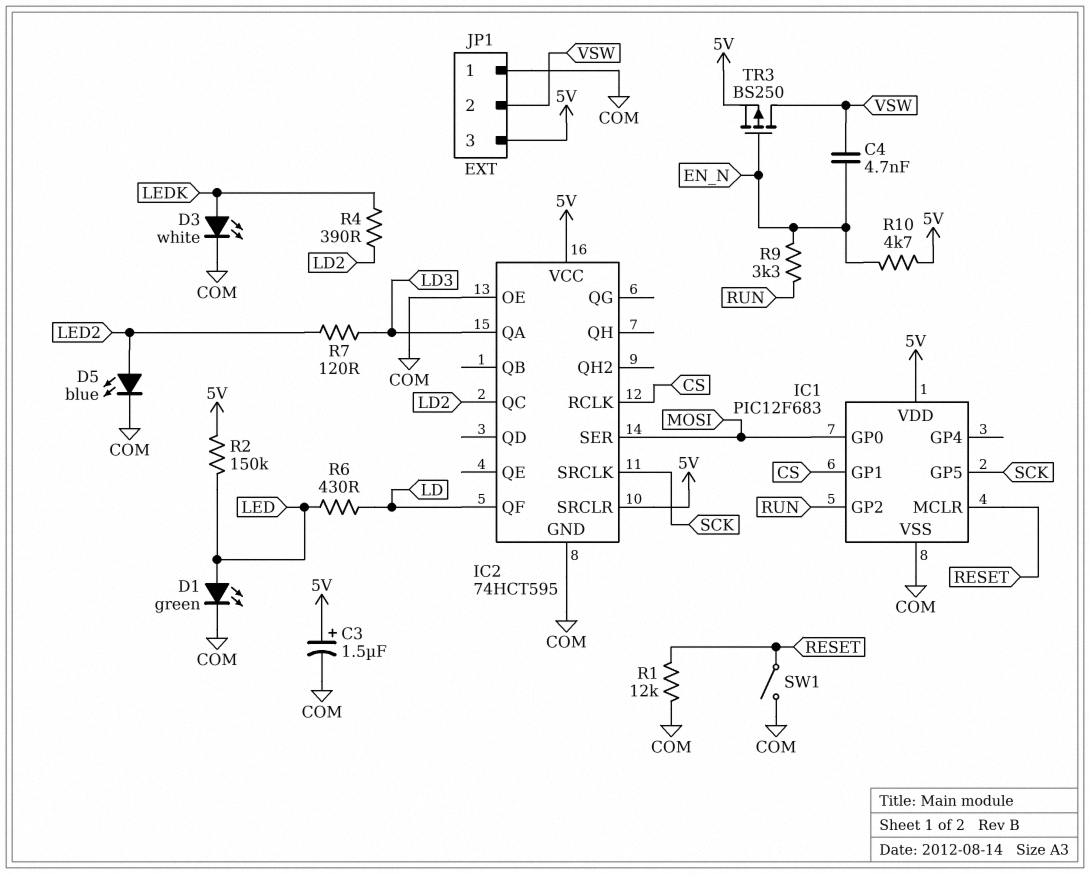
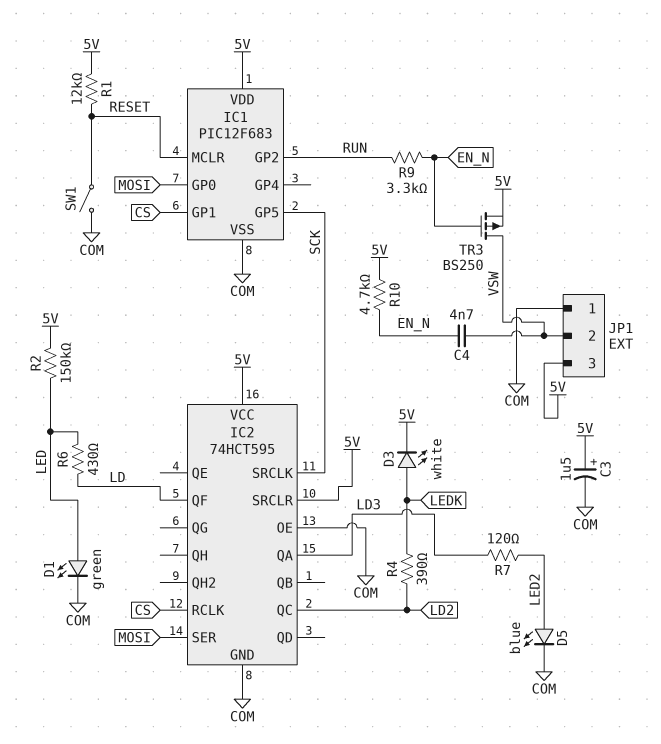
D3: LED white (A LEDK, K COM) -> LED white (A LEDK, K 5V)
R1: 12k (COM, RESET) -> 12k (5V, RESET)

